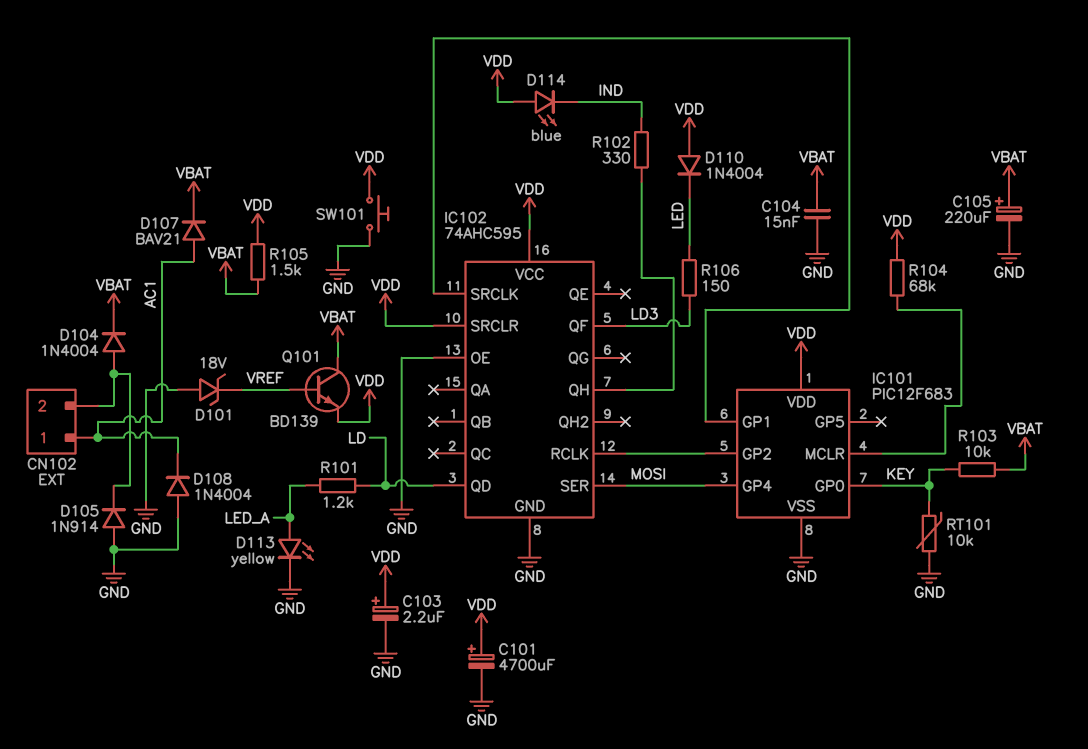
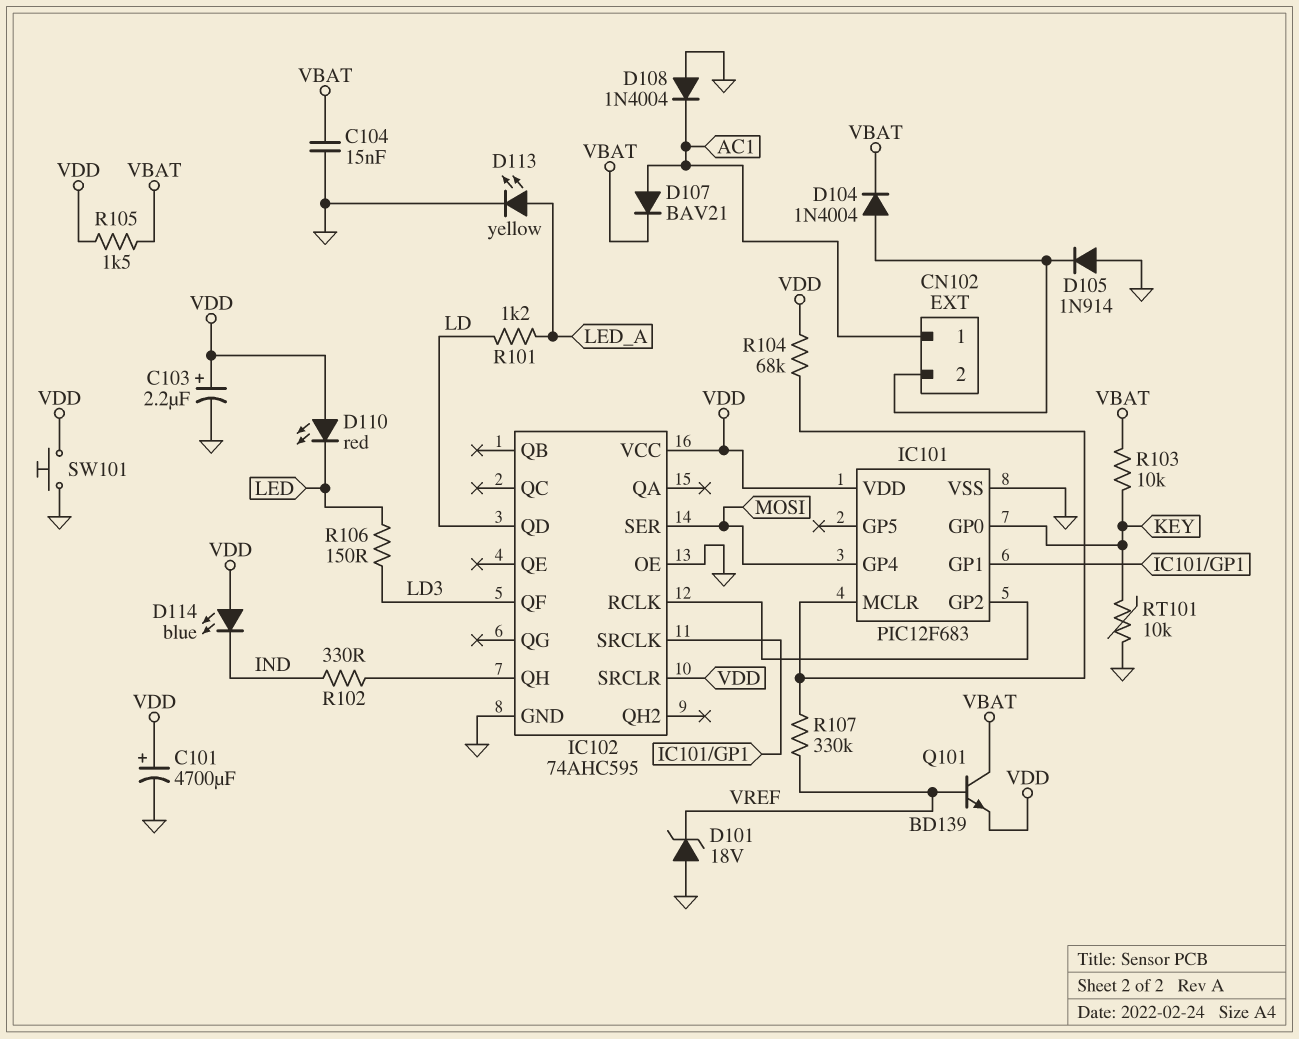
C105: 220uF (plus VBAT, minus GND) -> none
D110: diode 1N4004 (A VDD, K LED) -> LED red (A VDD, K LED)
R107: none -> 330k (IC101/MCLR, VREF)

